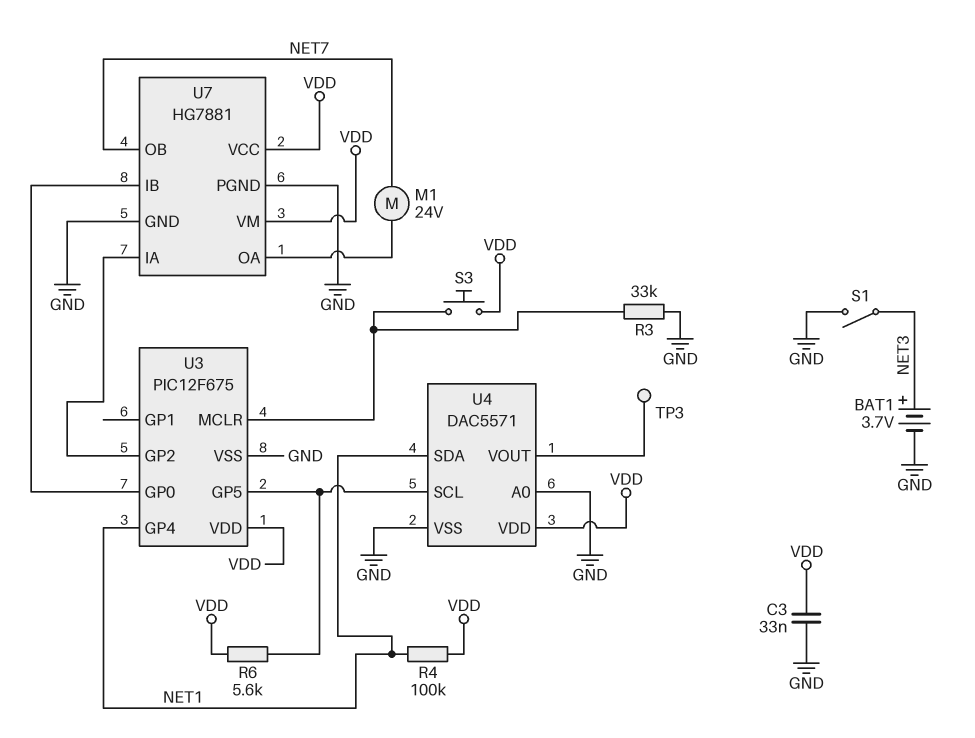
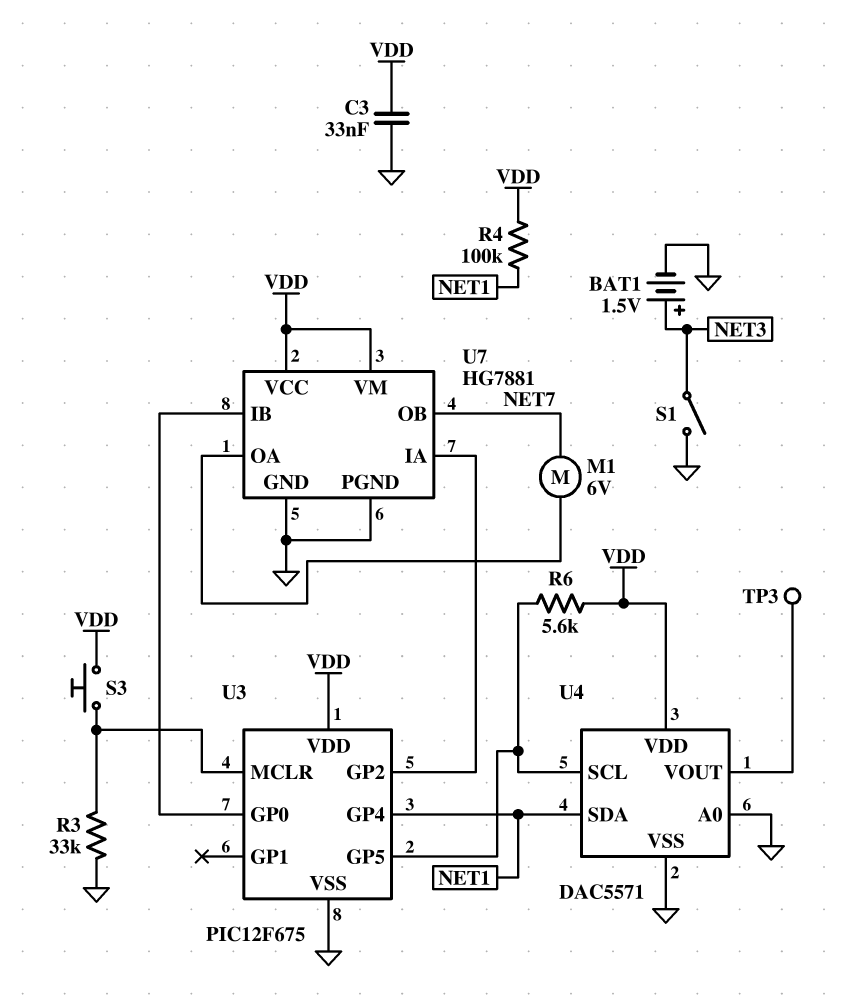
BAT1: 3.7V (plus NET3, minus GND) -> 1.5V (plus NET3, minus GND)
M1: motor 24V (NET7, U7/OA) -> motor 6V (NET7, U7/OA)

